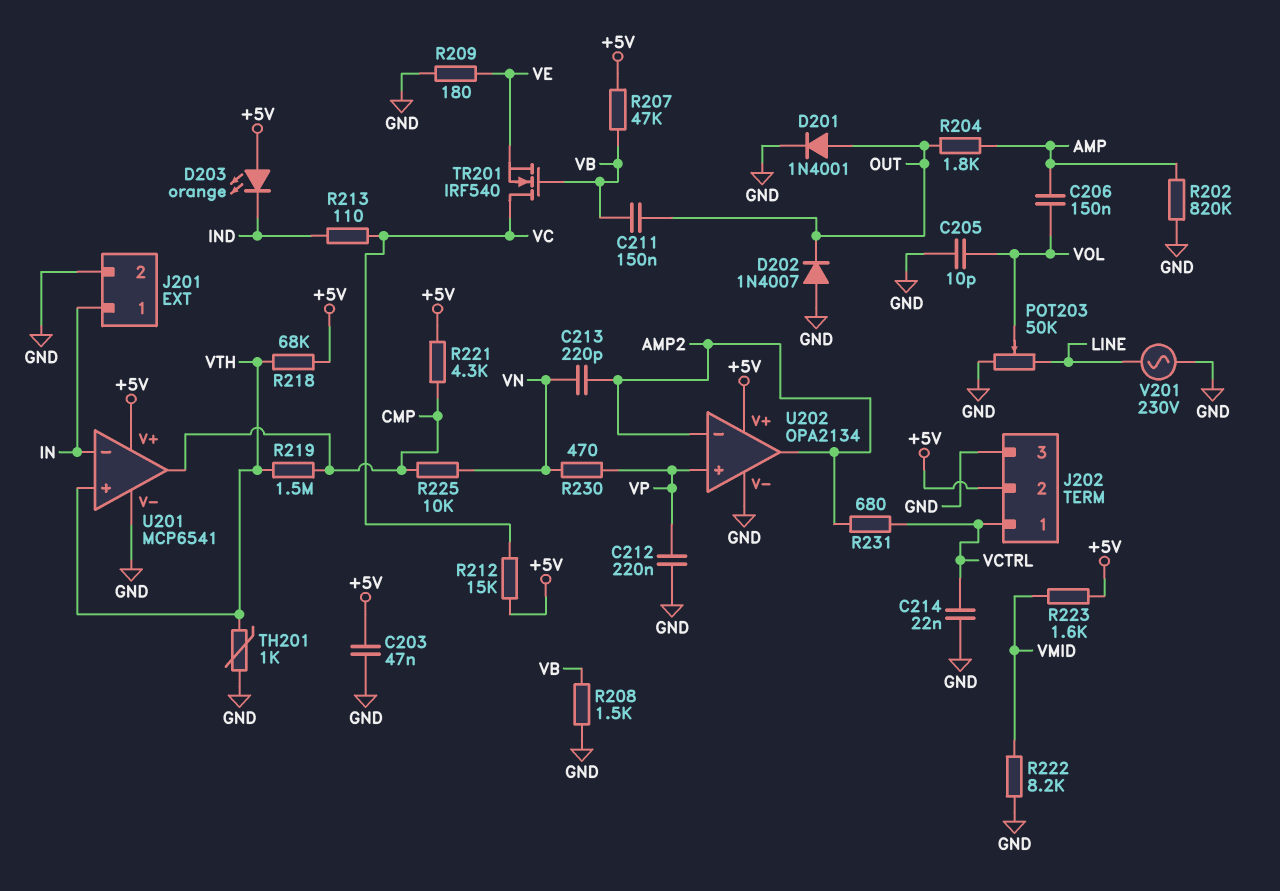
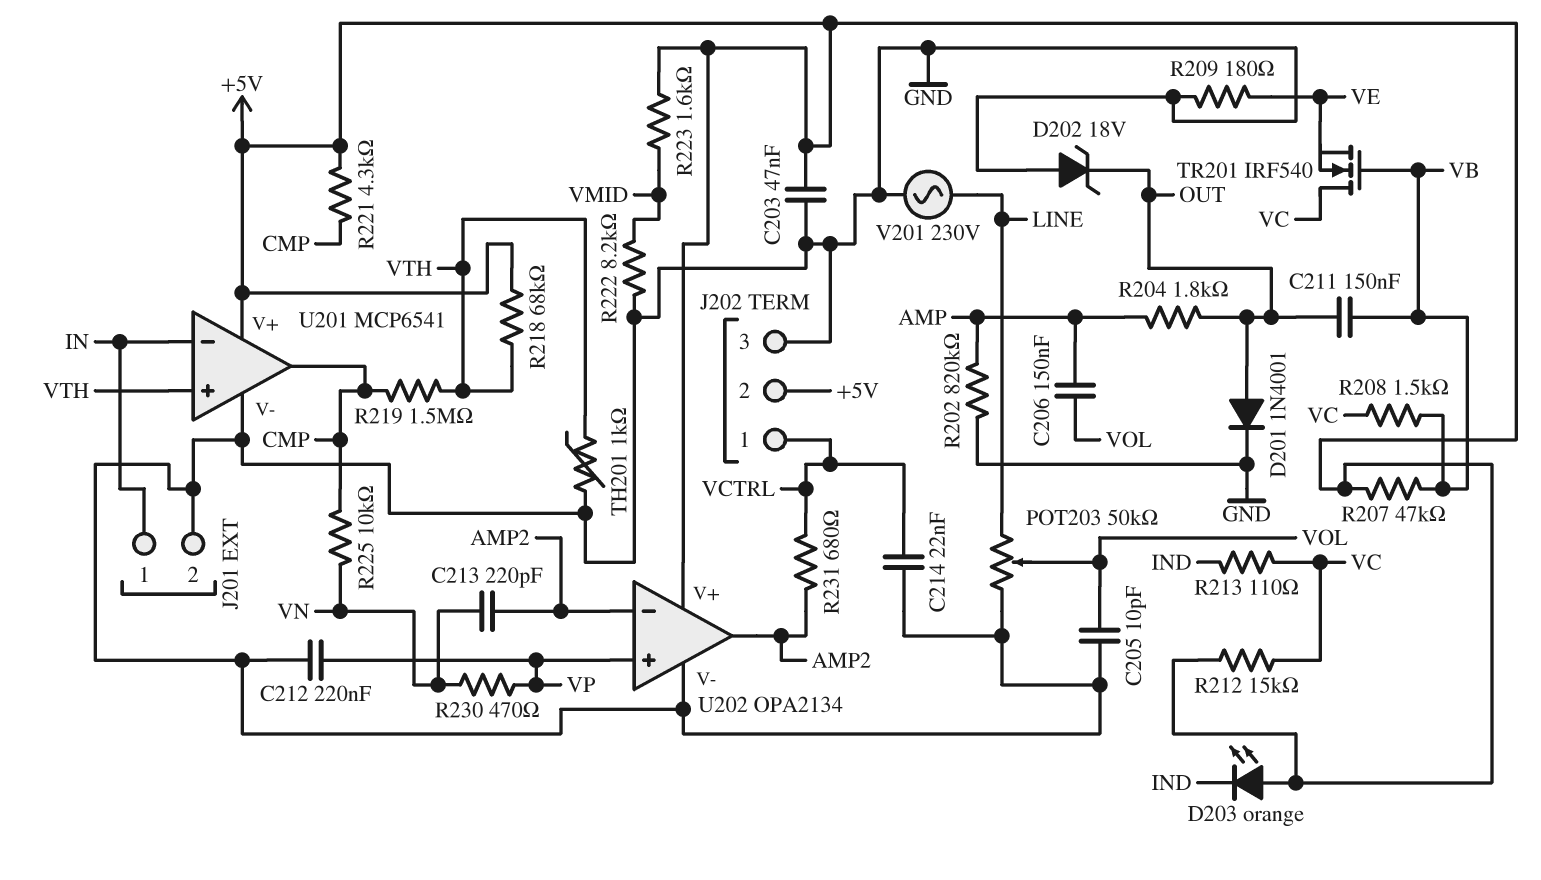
D202: diode 1N4007 (A GND, K OUT) -> zener 18V (A GND, K OUT)
R208: 1.5k (GND, VB) -> 1.5k (VB, VC)

